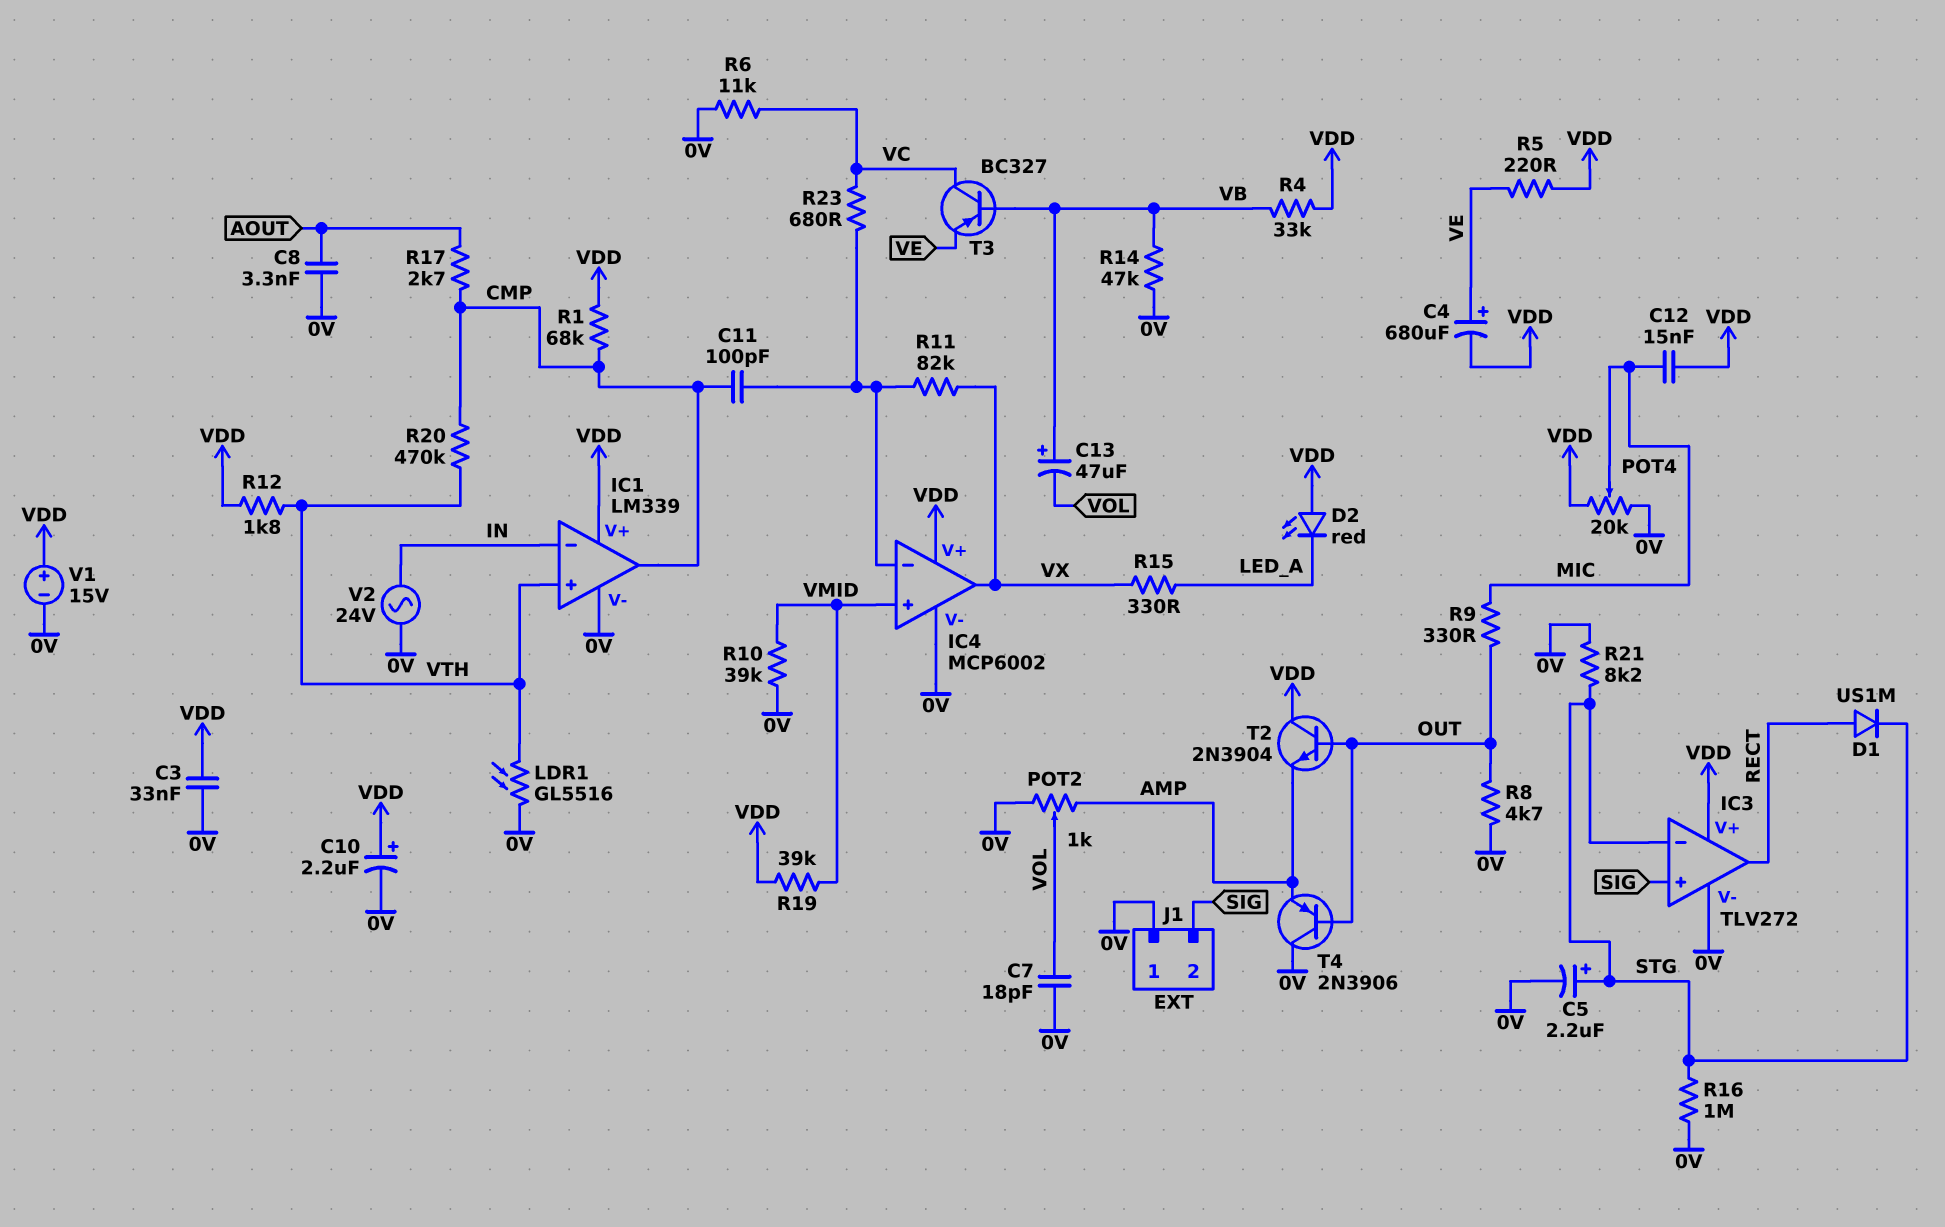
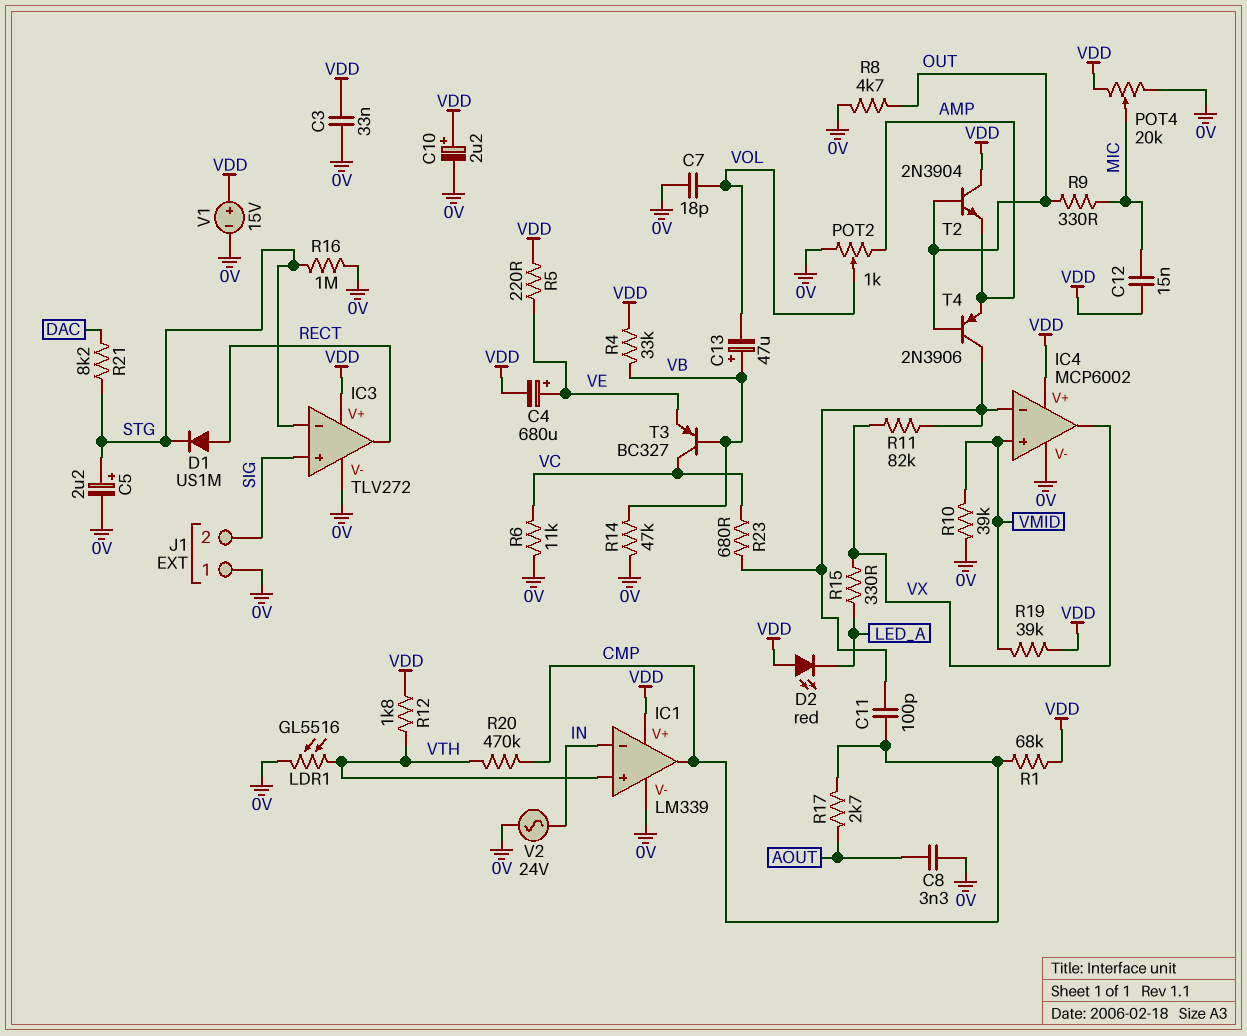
R21: 8.2k (0V, STG) -> 8.2k (DAC, STG)
T4: PNP 2N3906 (B OUT, C 0V, E AMP) -> PNP 2N3906 (B OUT, C IC4/in-, E AMP)

